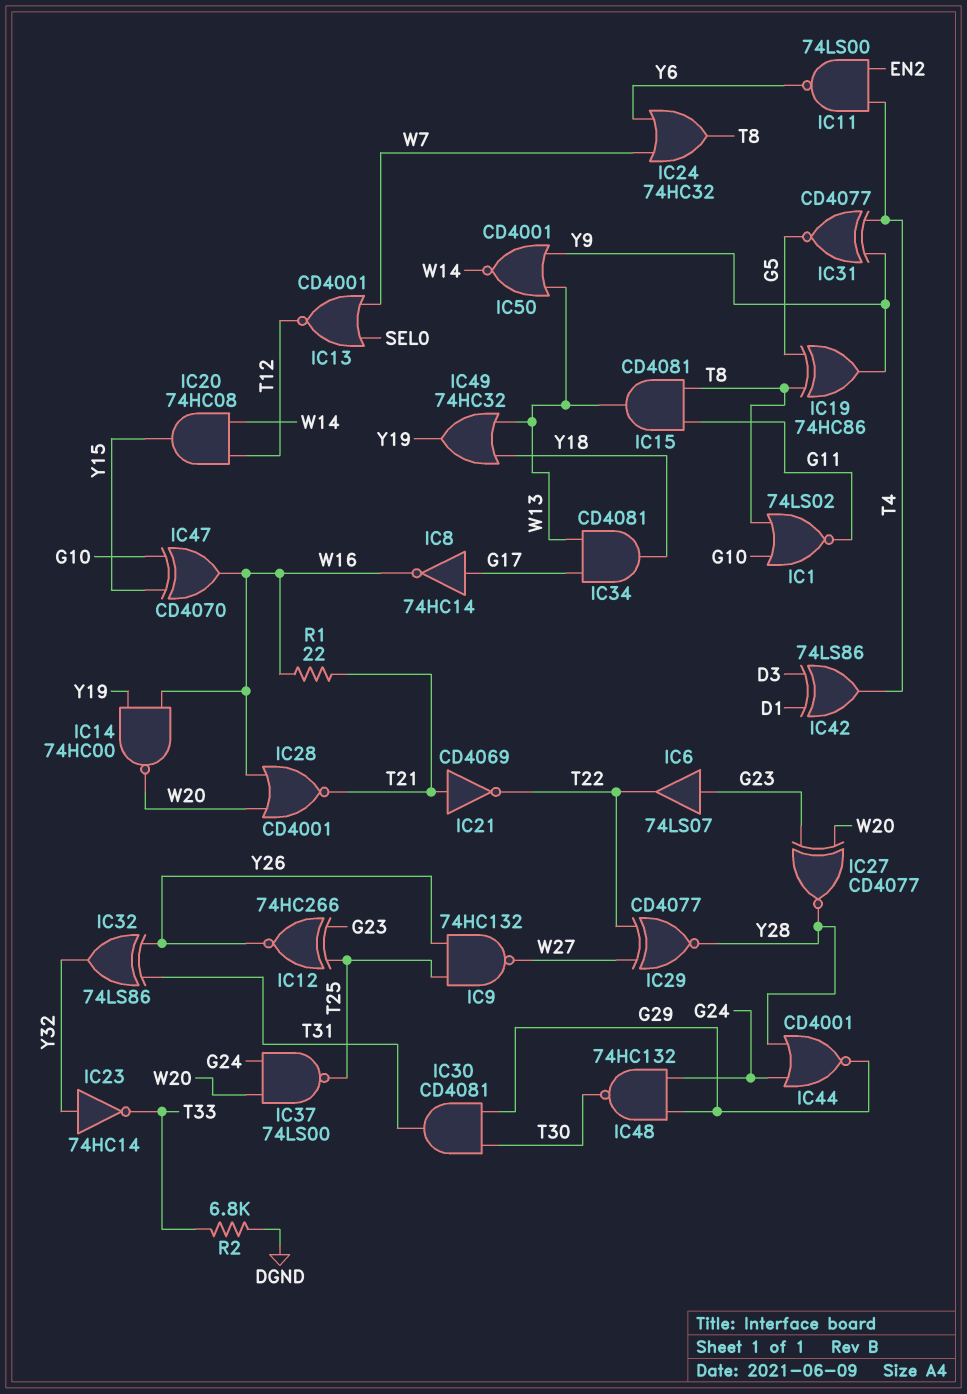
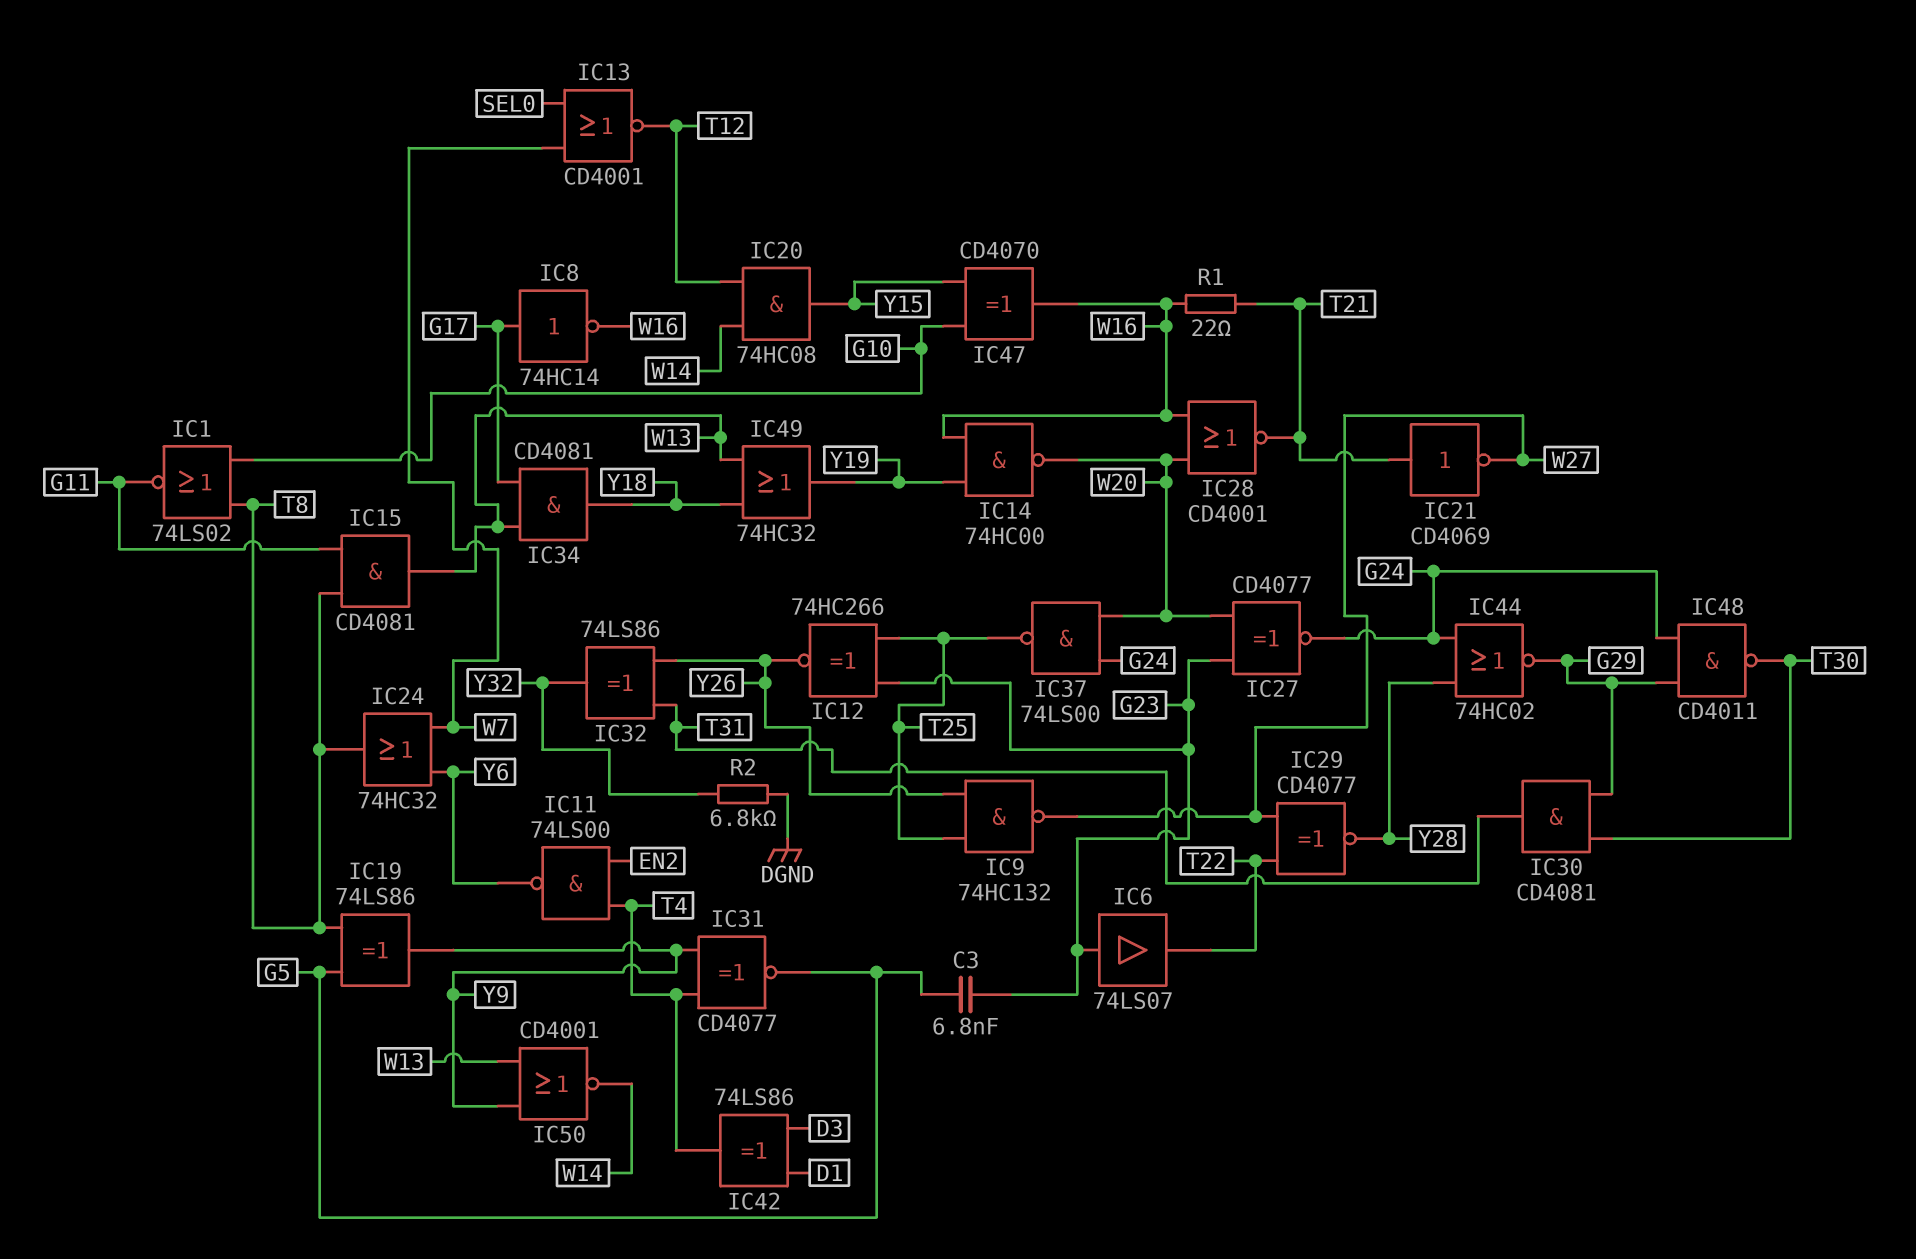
C3: none -> 6.8nF (G5, G23)
IC19: XOR 74HC86 (in G5, in T8, out Y9) -> XOR 74LS86 (in G5, in T8, out Y9)
IC21: NOT CD4069 (in T21, out T22) -> NOT CD4069 (in T21, out W27)
IC23: NOT 74HC14 (in Y32, out T33) -> none
IC27: XNOR CD4077 (in G23, in W20, out Y28) -> XNOR CD4077 (in G23, in W20, out G24)
IC44: NOR CD4001 (in G24, in Y28, out G29) -> NOR 74HC02 (in G24, in Y28, out G29)
IC48: NAND 74HC132 (in G24, in G29, out T30) -> NAND CD4011 (in G24, in G29, out T30)
R2: 6.8k (DGND, T33) -> 6.8k (DGND, Y32)

